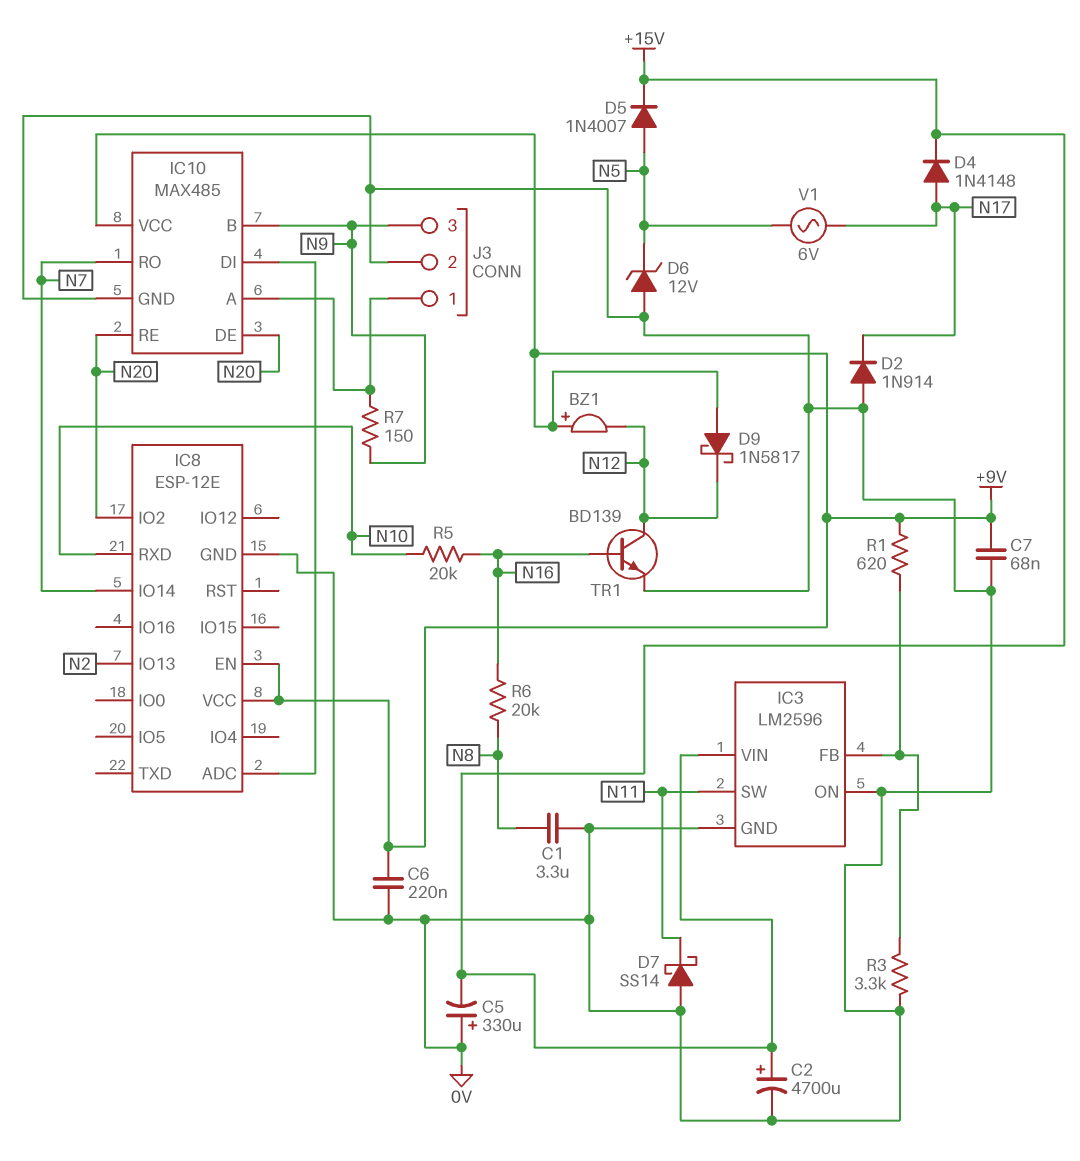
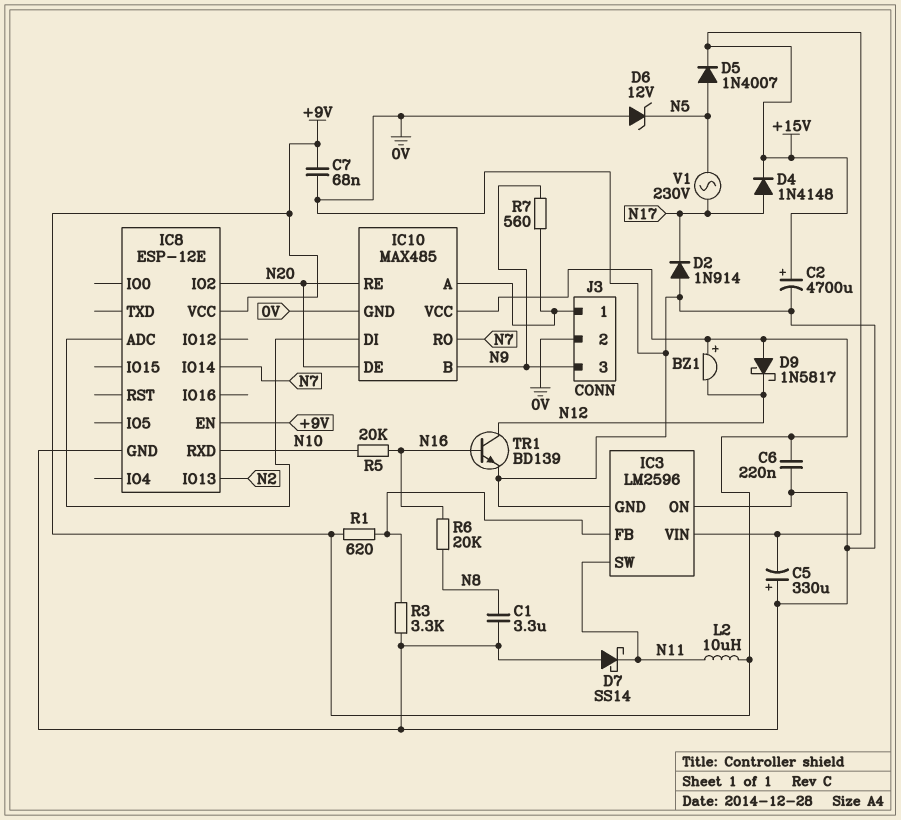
L2: none -> 10uH (+9V, N11)
R7: 150 (IC10/A, N9) -> 560 (IC10/A, N9)
V1: AC 6V (N5, N17) -> AC 230V (N5, N17)

